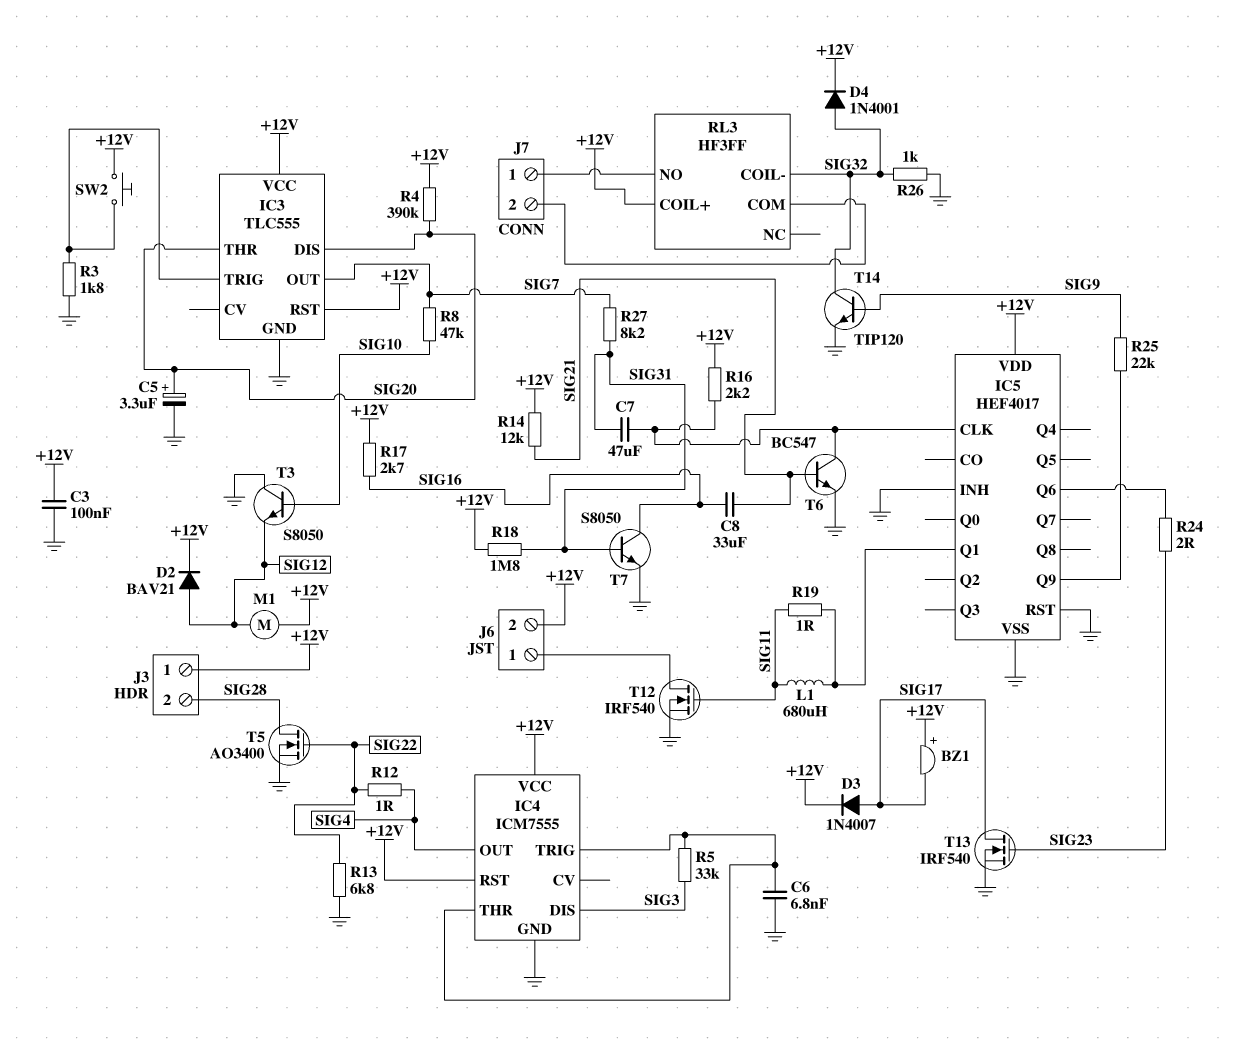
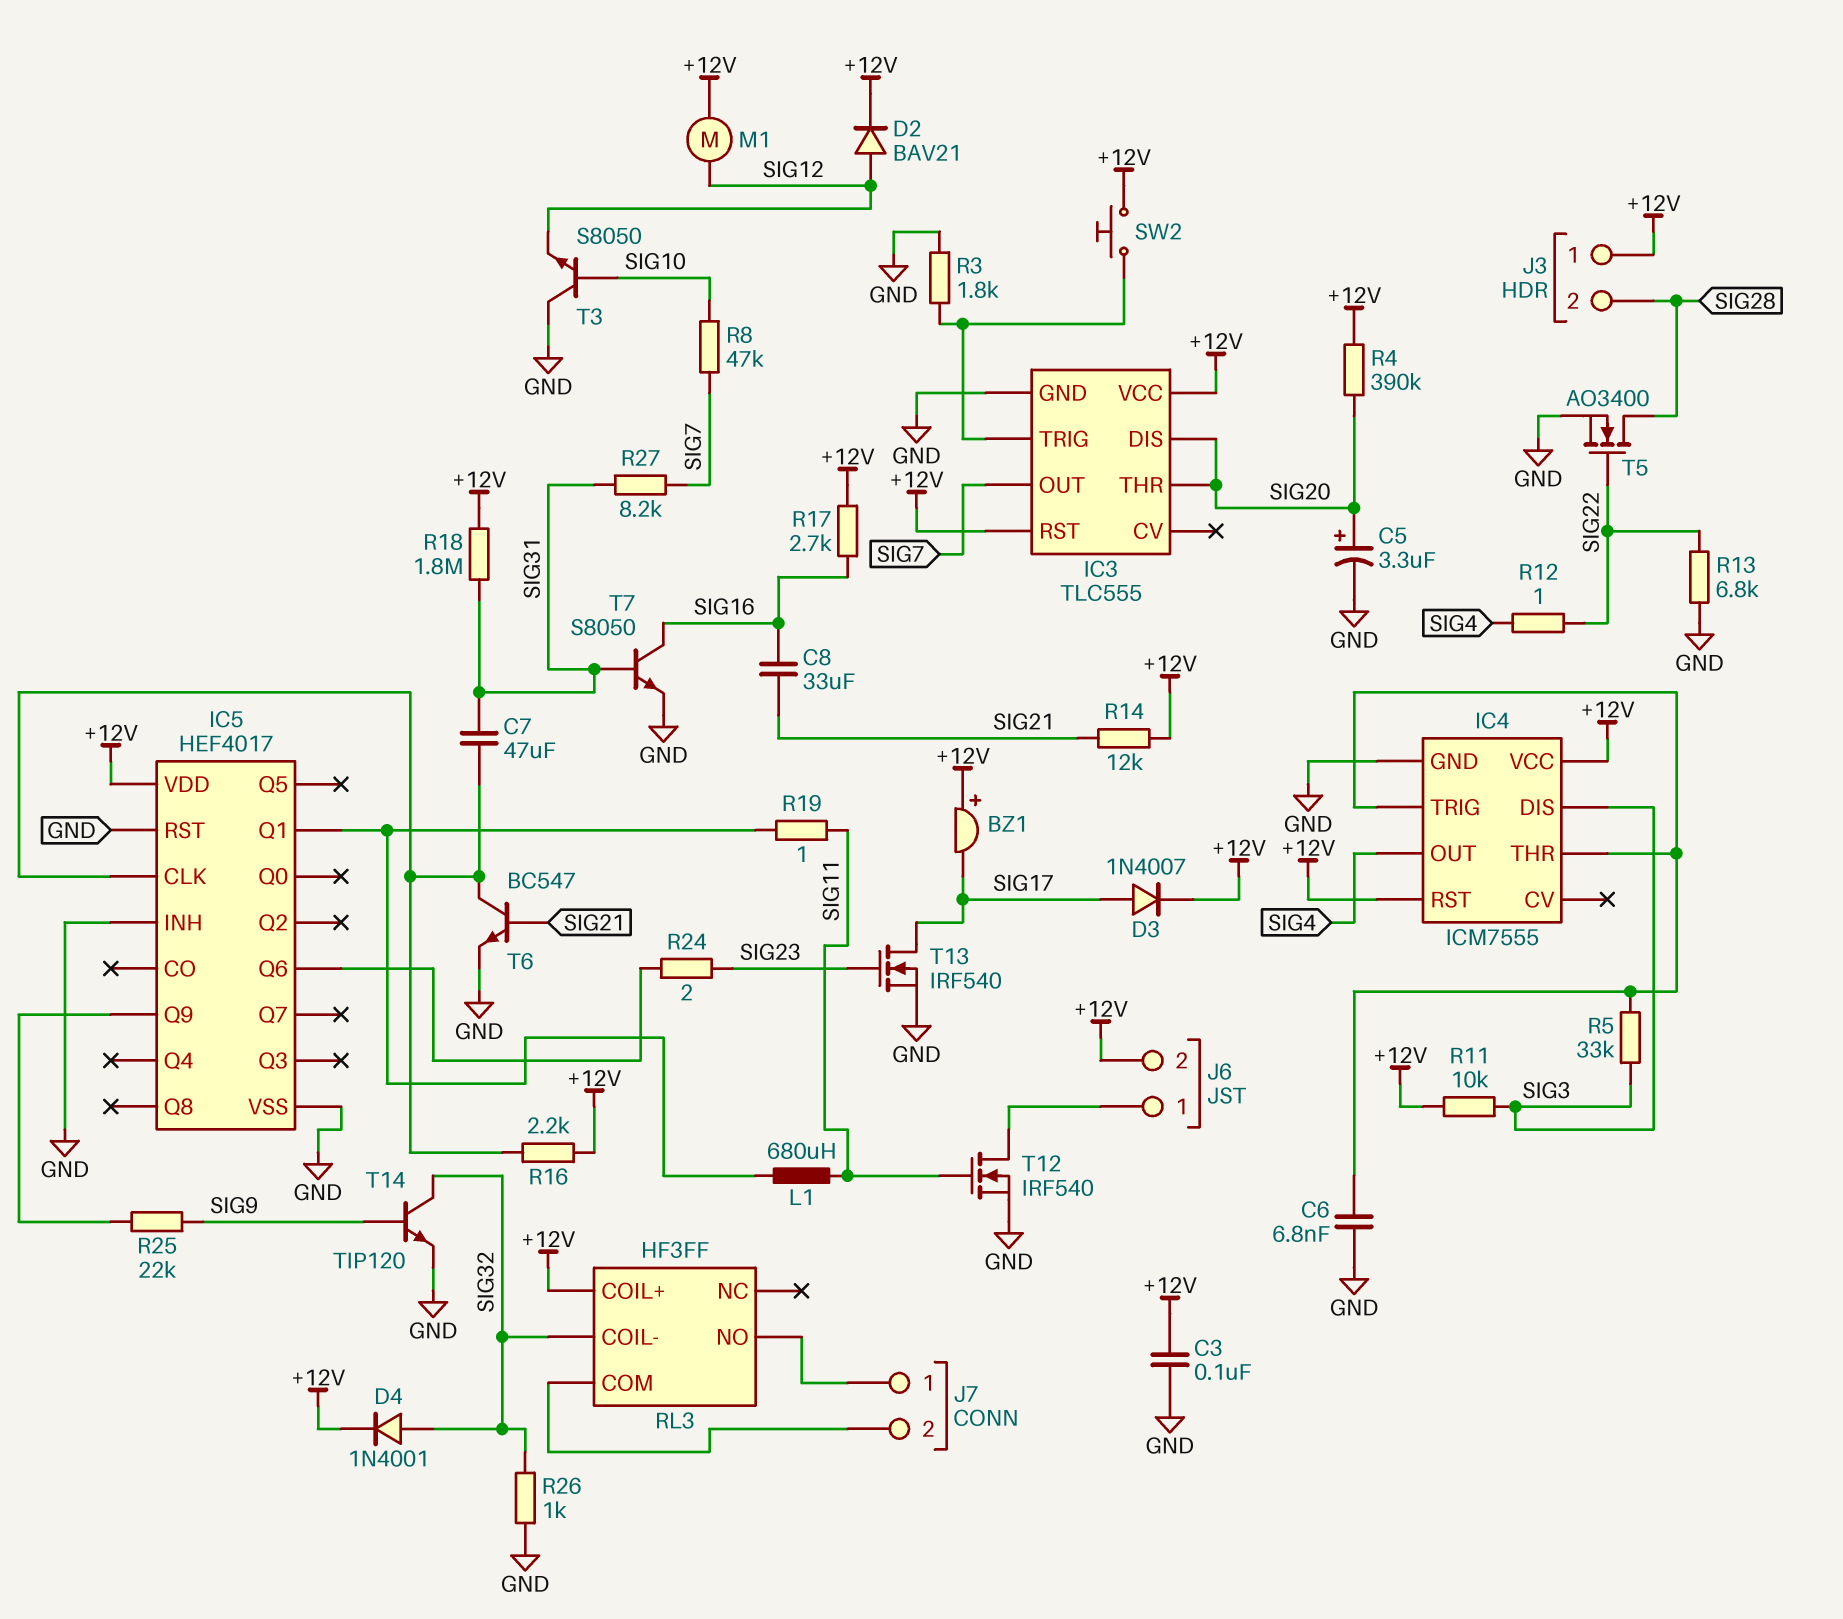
R11: none -> 10k (+12V, SIG3)

